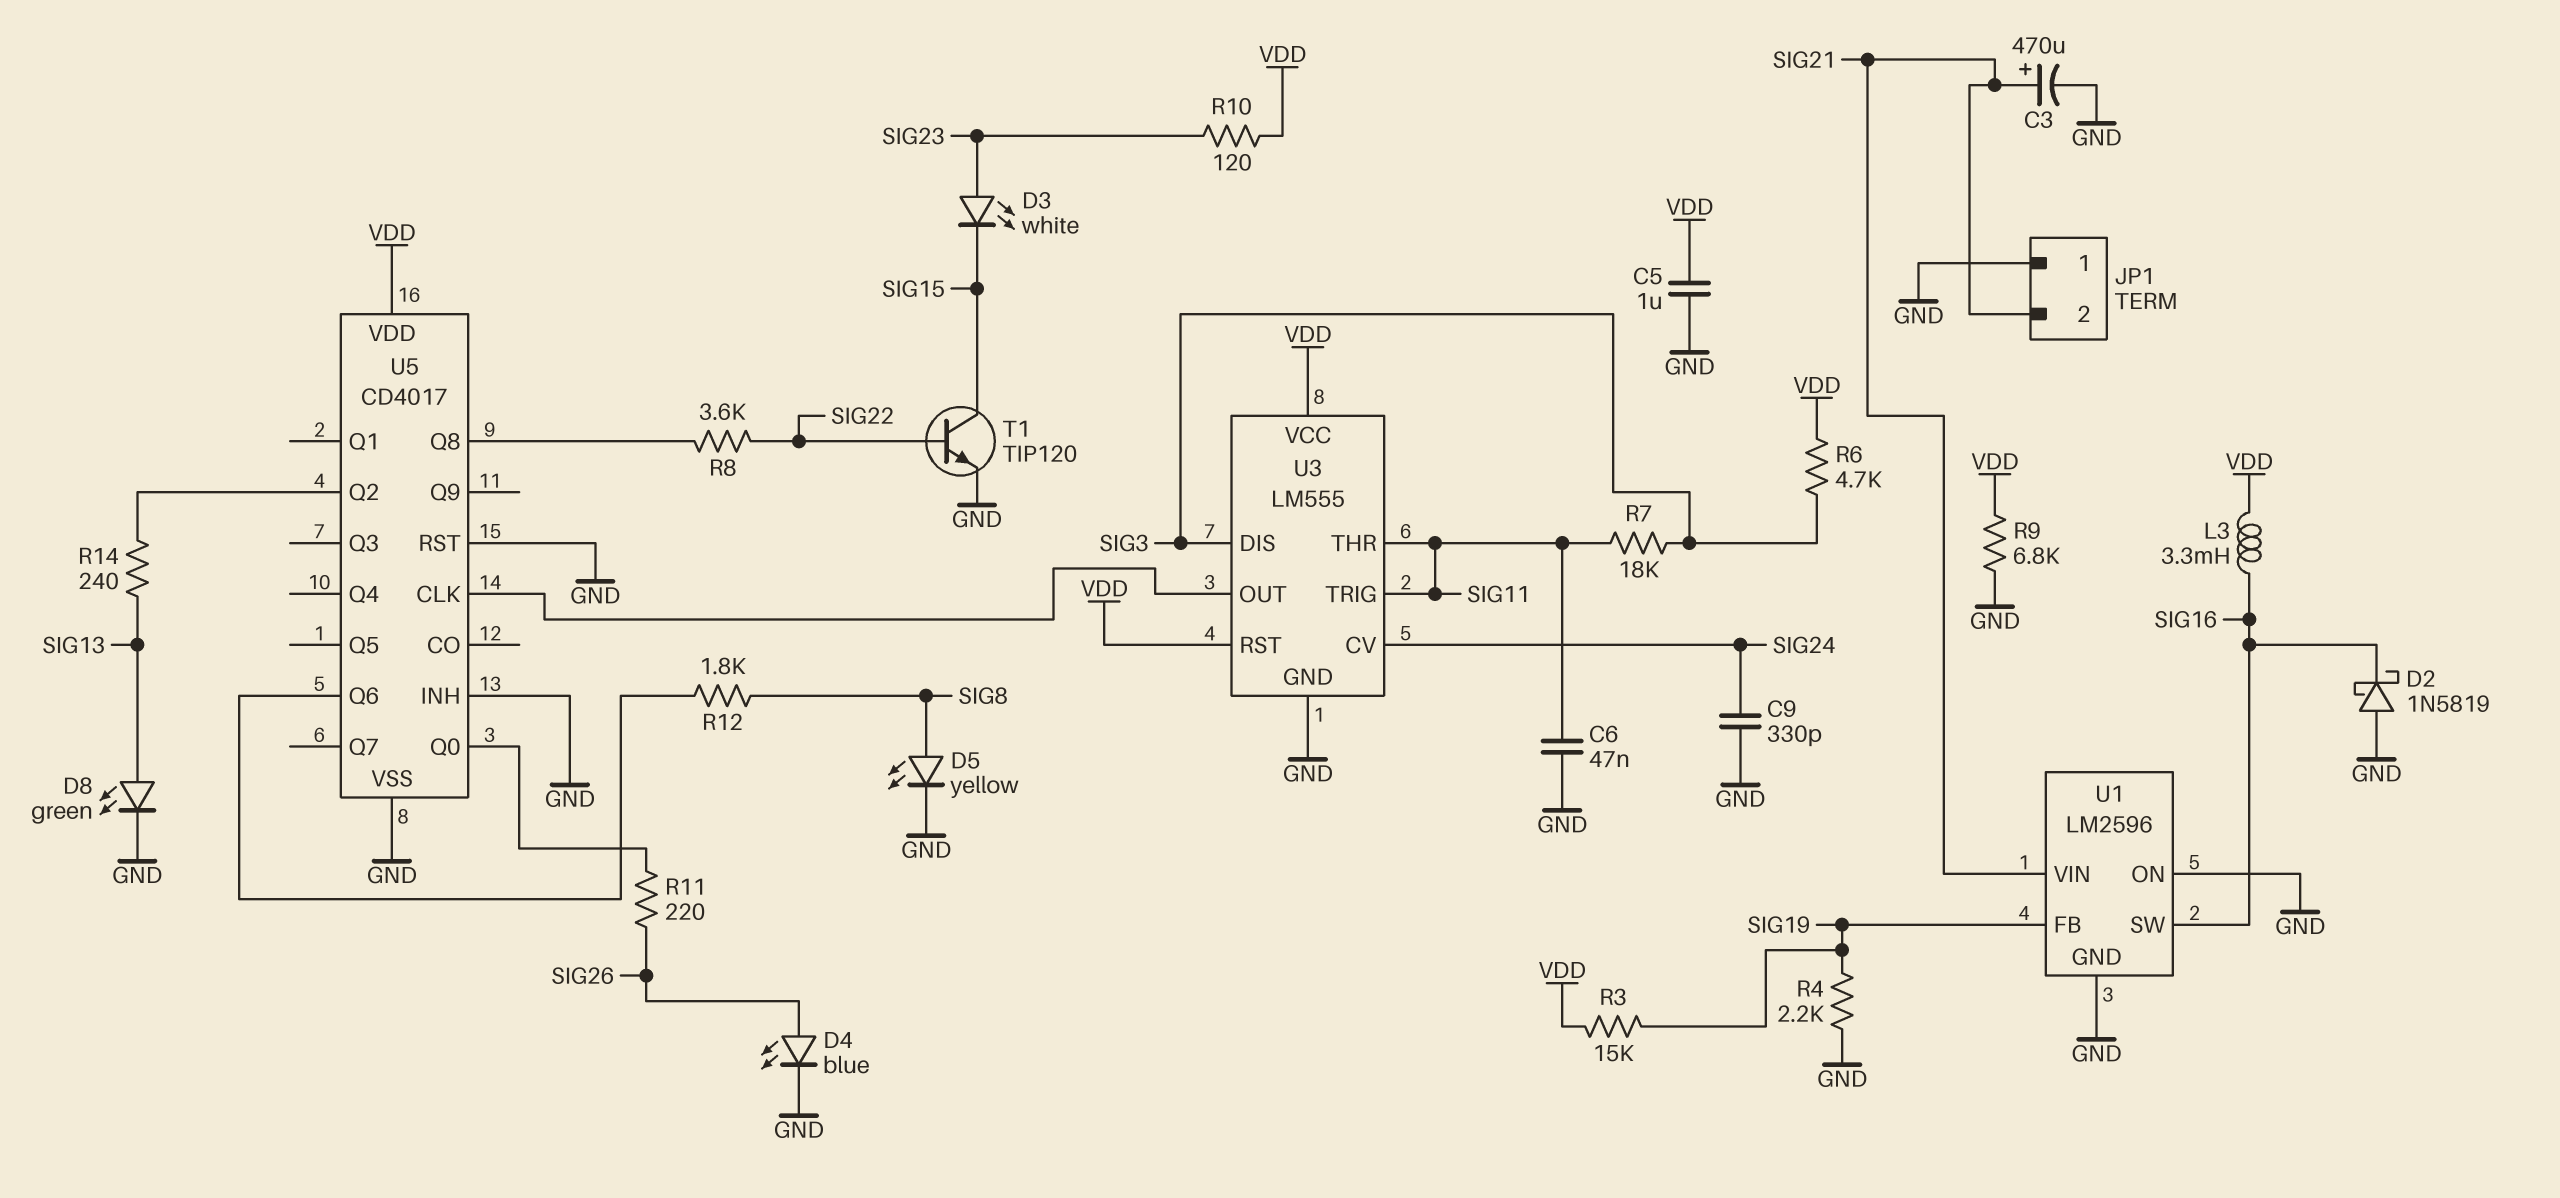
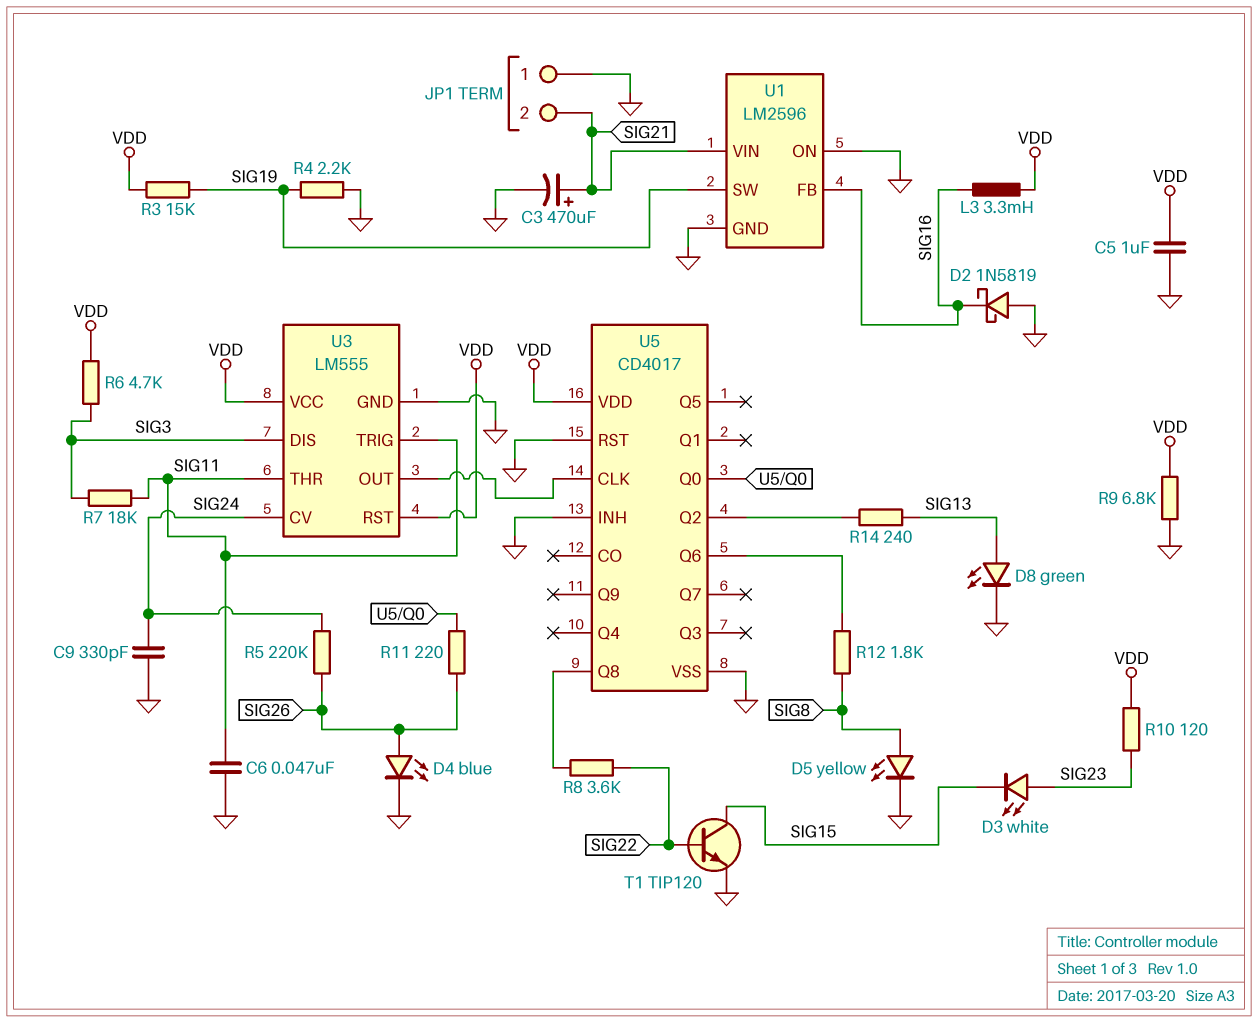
R5: none -> 220k (SIG24, SIG26)
U1 pin FB: SIG19 -> SIG16
U1 pin SW: SIG16 -> SIG19

